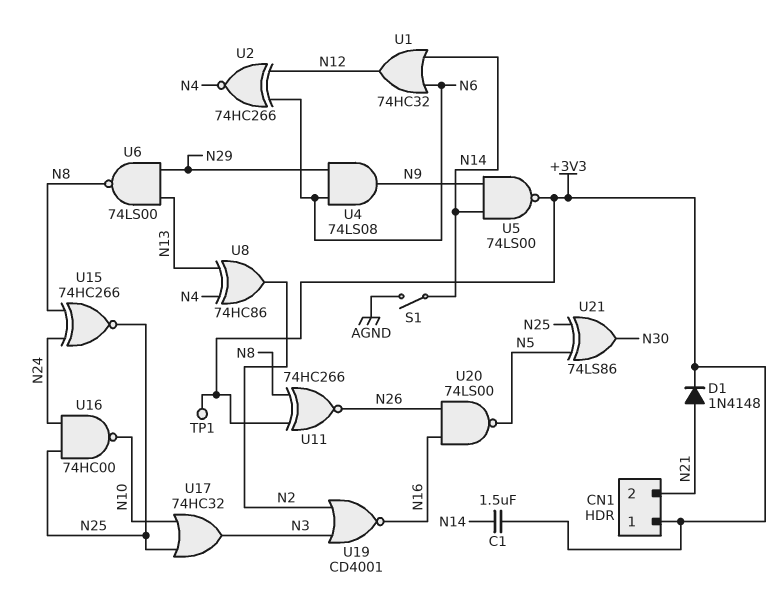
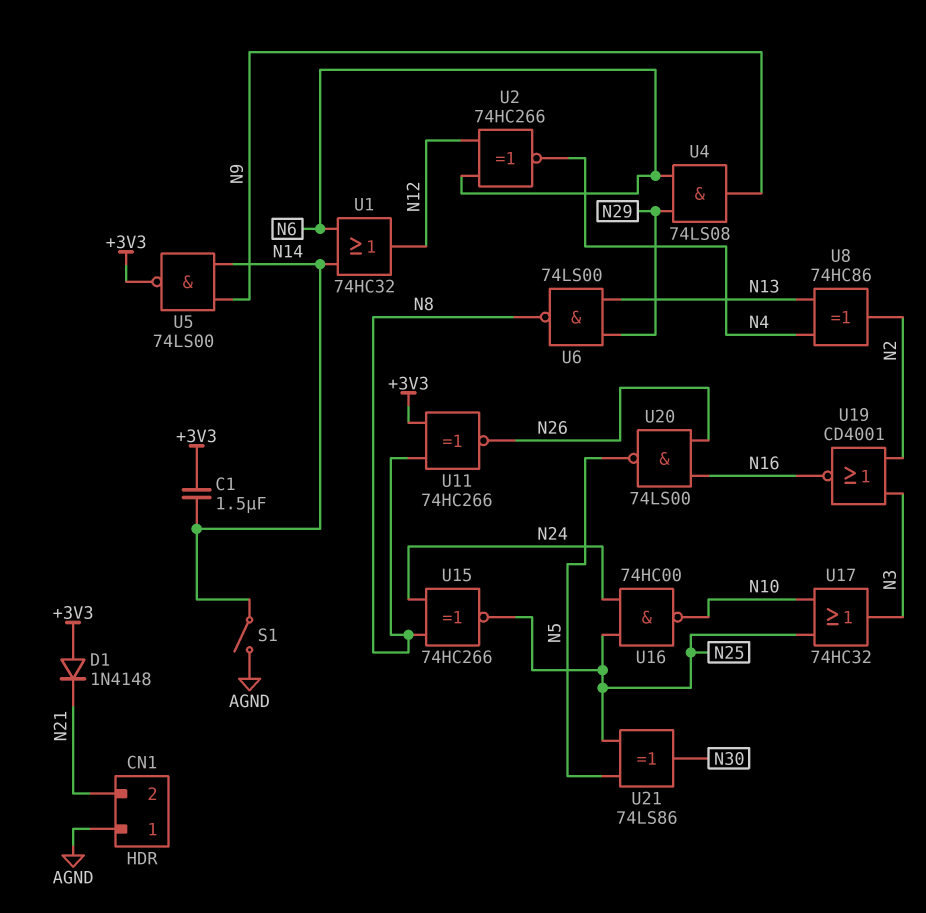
CN1 pin 1: +3V3 -> AGND
D1: diode 1N4148 (A N21, K +3V3) -> diode 1N4148 (A +3V3, K N21)
TP1: test point (+3V3) -> none

